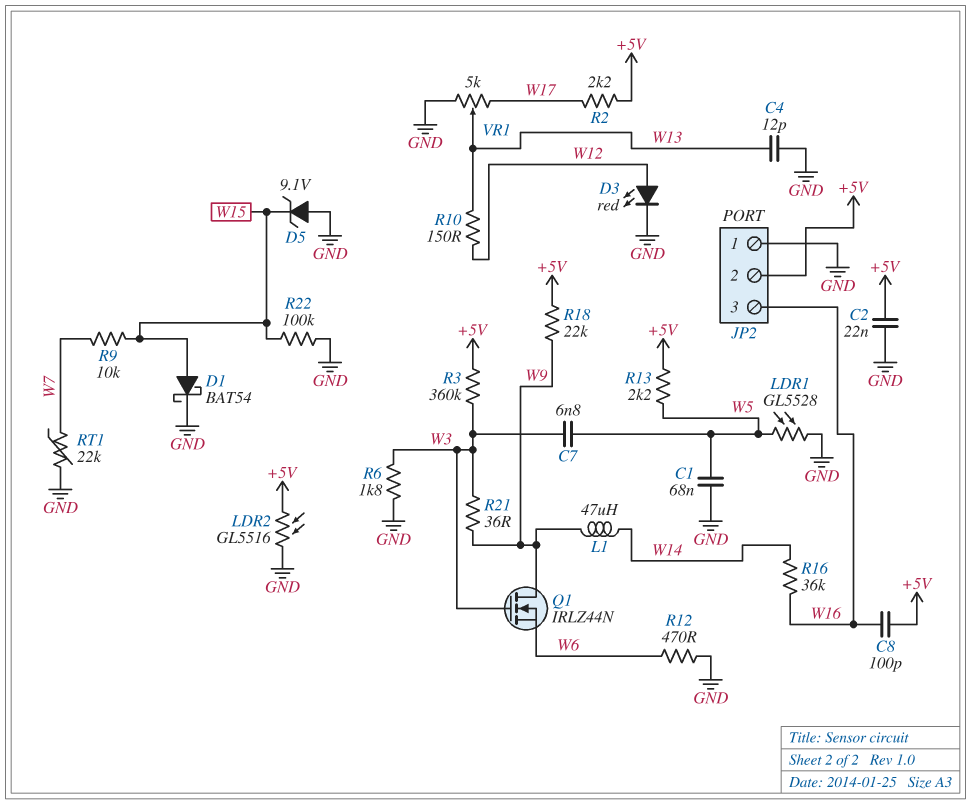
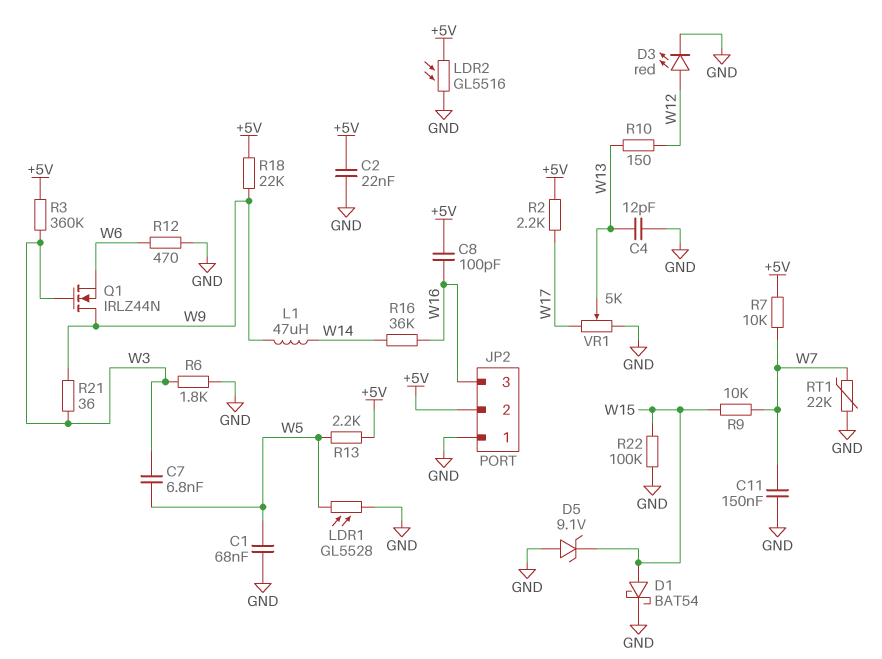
C11: none -> 150nF (GND, W7)
R7: none -> 10k (+5V, W7)

